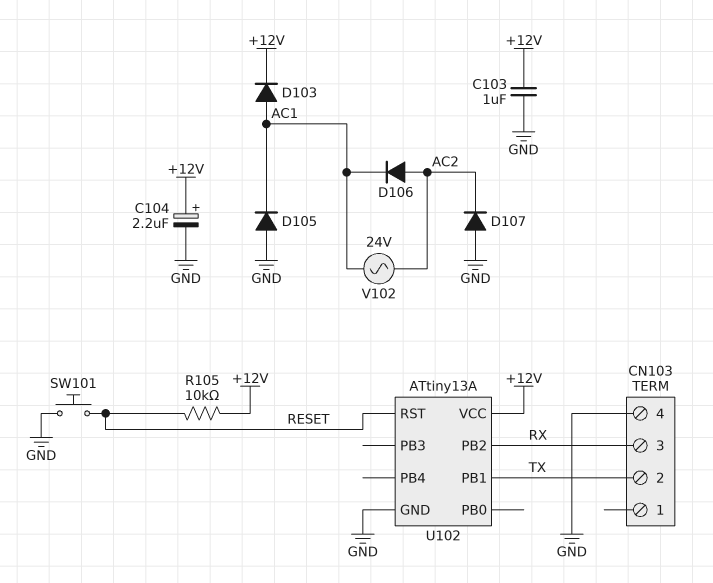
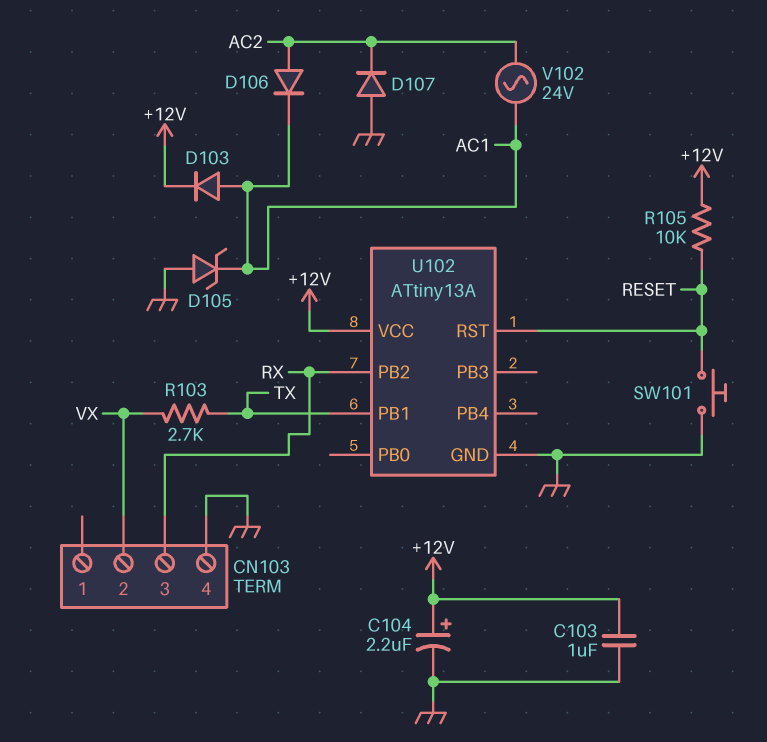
CN103 pin 2: TX -> VX
D105: diode (A GND, K AC1) -> zener (A GND, K AC1)
R103: none -> 2.7k (TX, VX)

